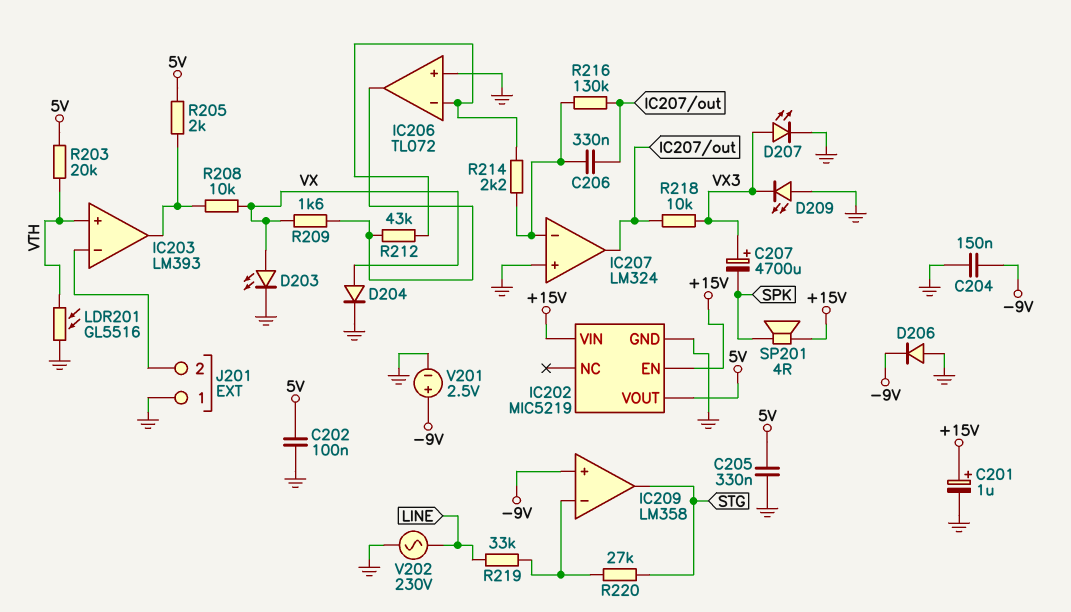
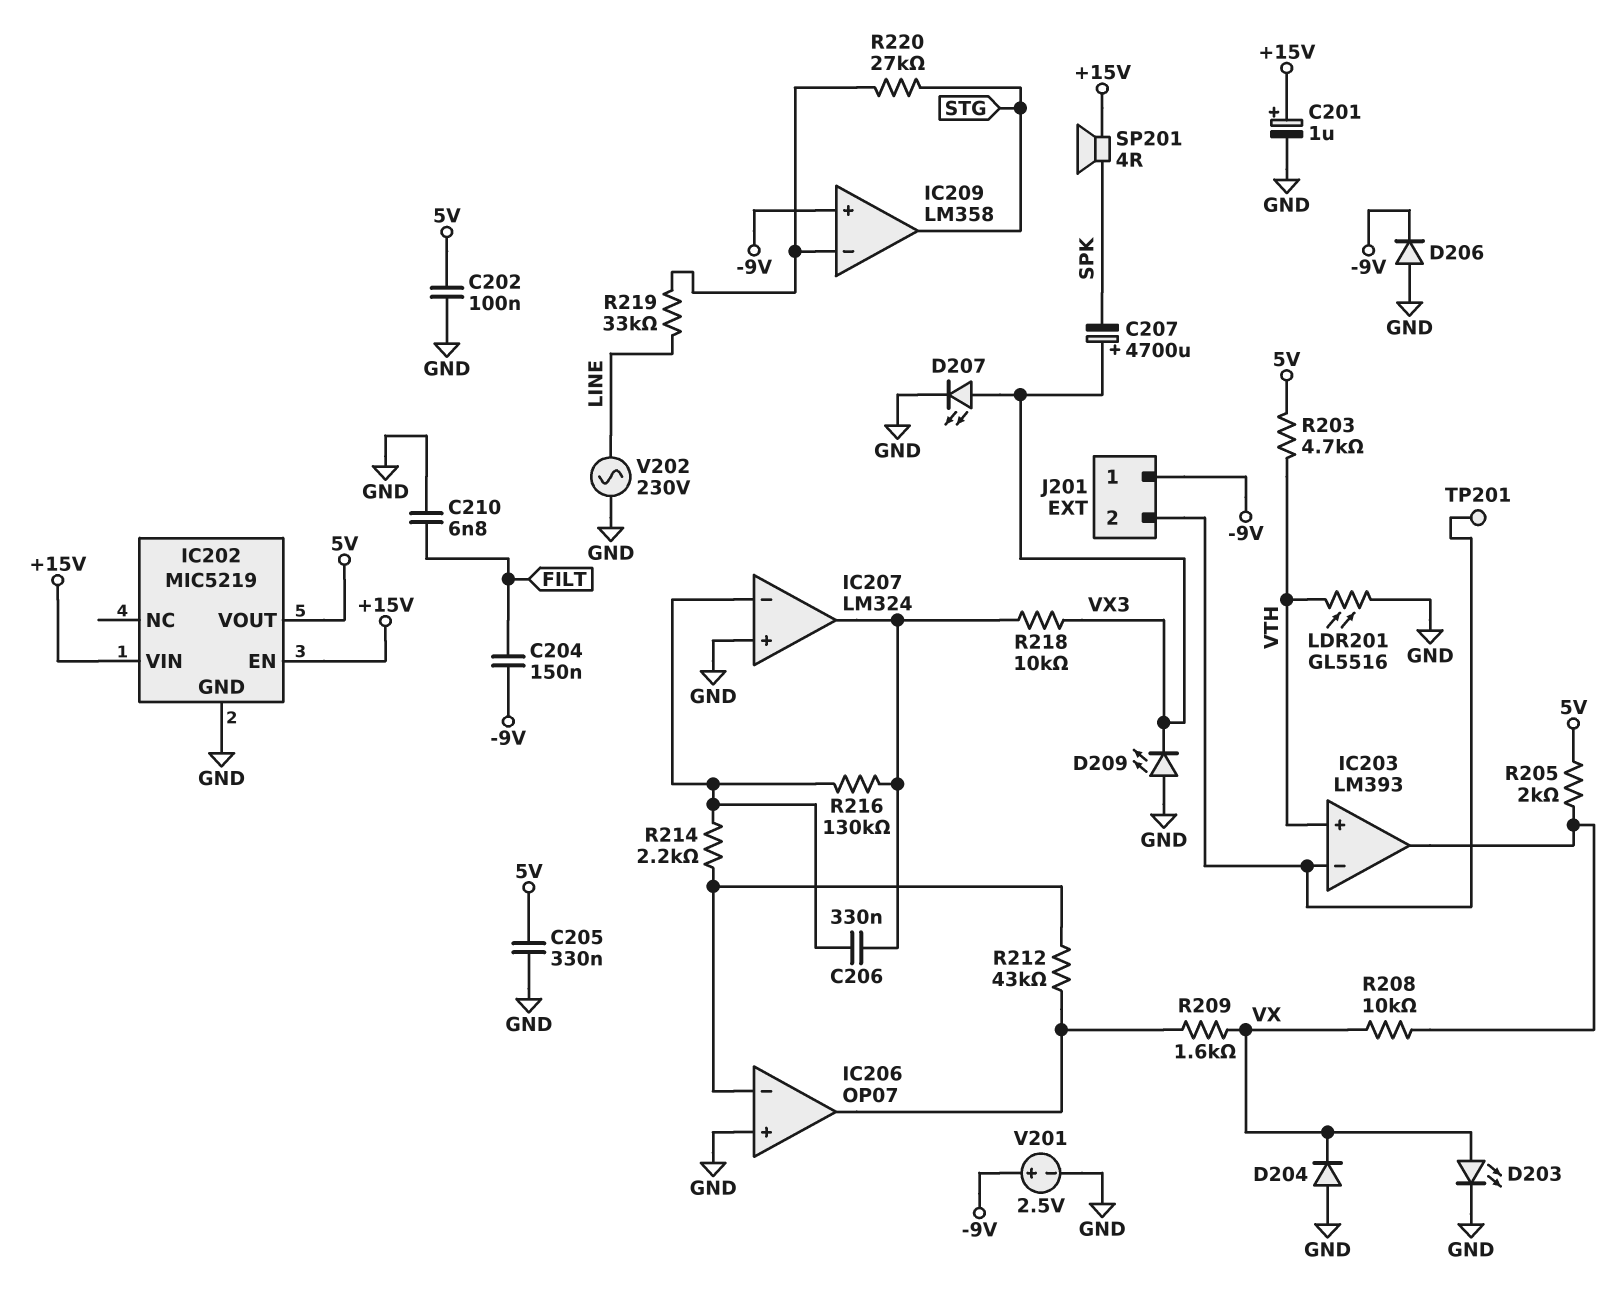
C204: 150nF (-9V, GND) -> 150nF (-9V, FILT)
C210: none -> 6.8nF (FILT, GND)
D204: diode (A VX, K GND) -> diode (A GND, K VX)
IC206: TL072 -> OP07
J201 pin 1: GND -> -9V
R203: 20k (5V, VTH) -> 4.7k (5V, VTH)
TP201: none -> test point (IC203/in-)

